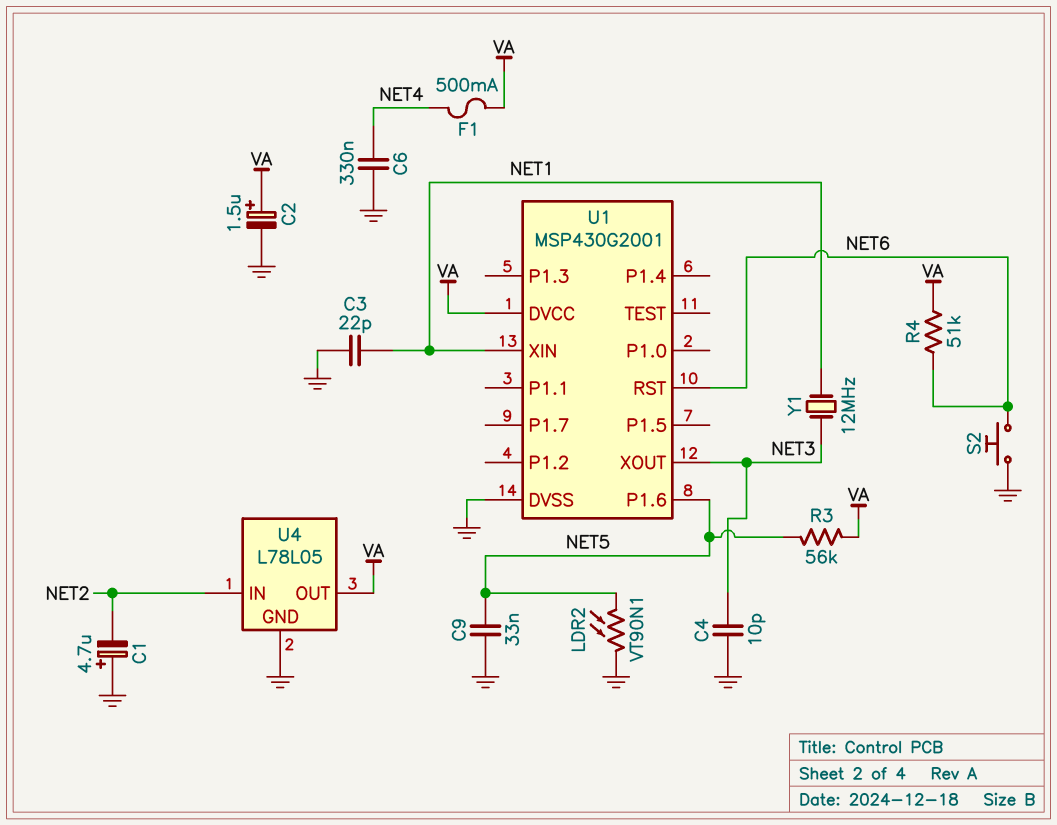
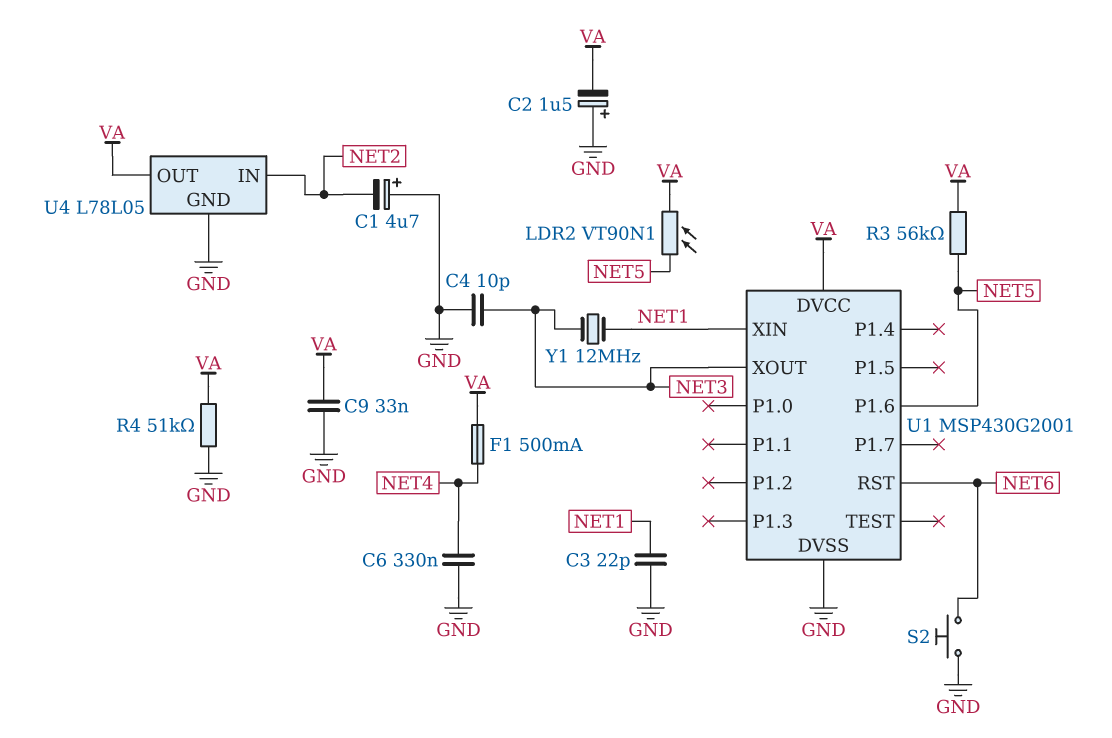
C2: 1.5uF (plus VA, minus GND) -> 1.5uF (plus GND, minus VA)
C9: 33nF (GND, NET5) -> 33nF (GND, VA)
LDR2: VT90N1 (GND, NET5) -> VT90N1 (NET5, VA)
R4: 51k (NET6, VA) -> 51k (GND, VA)

